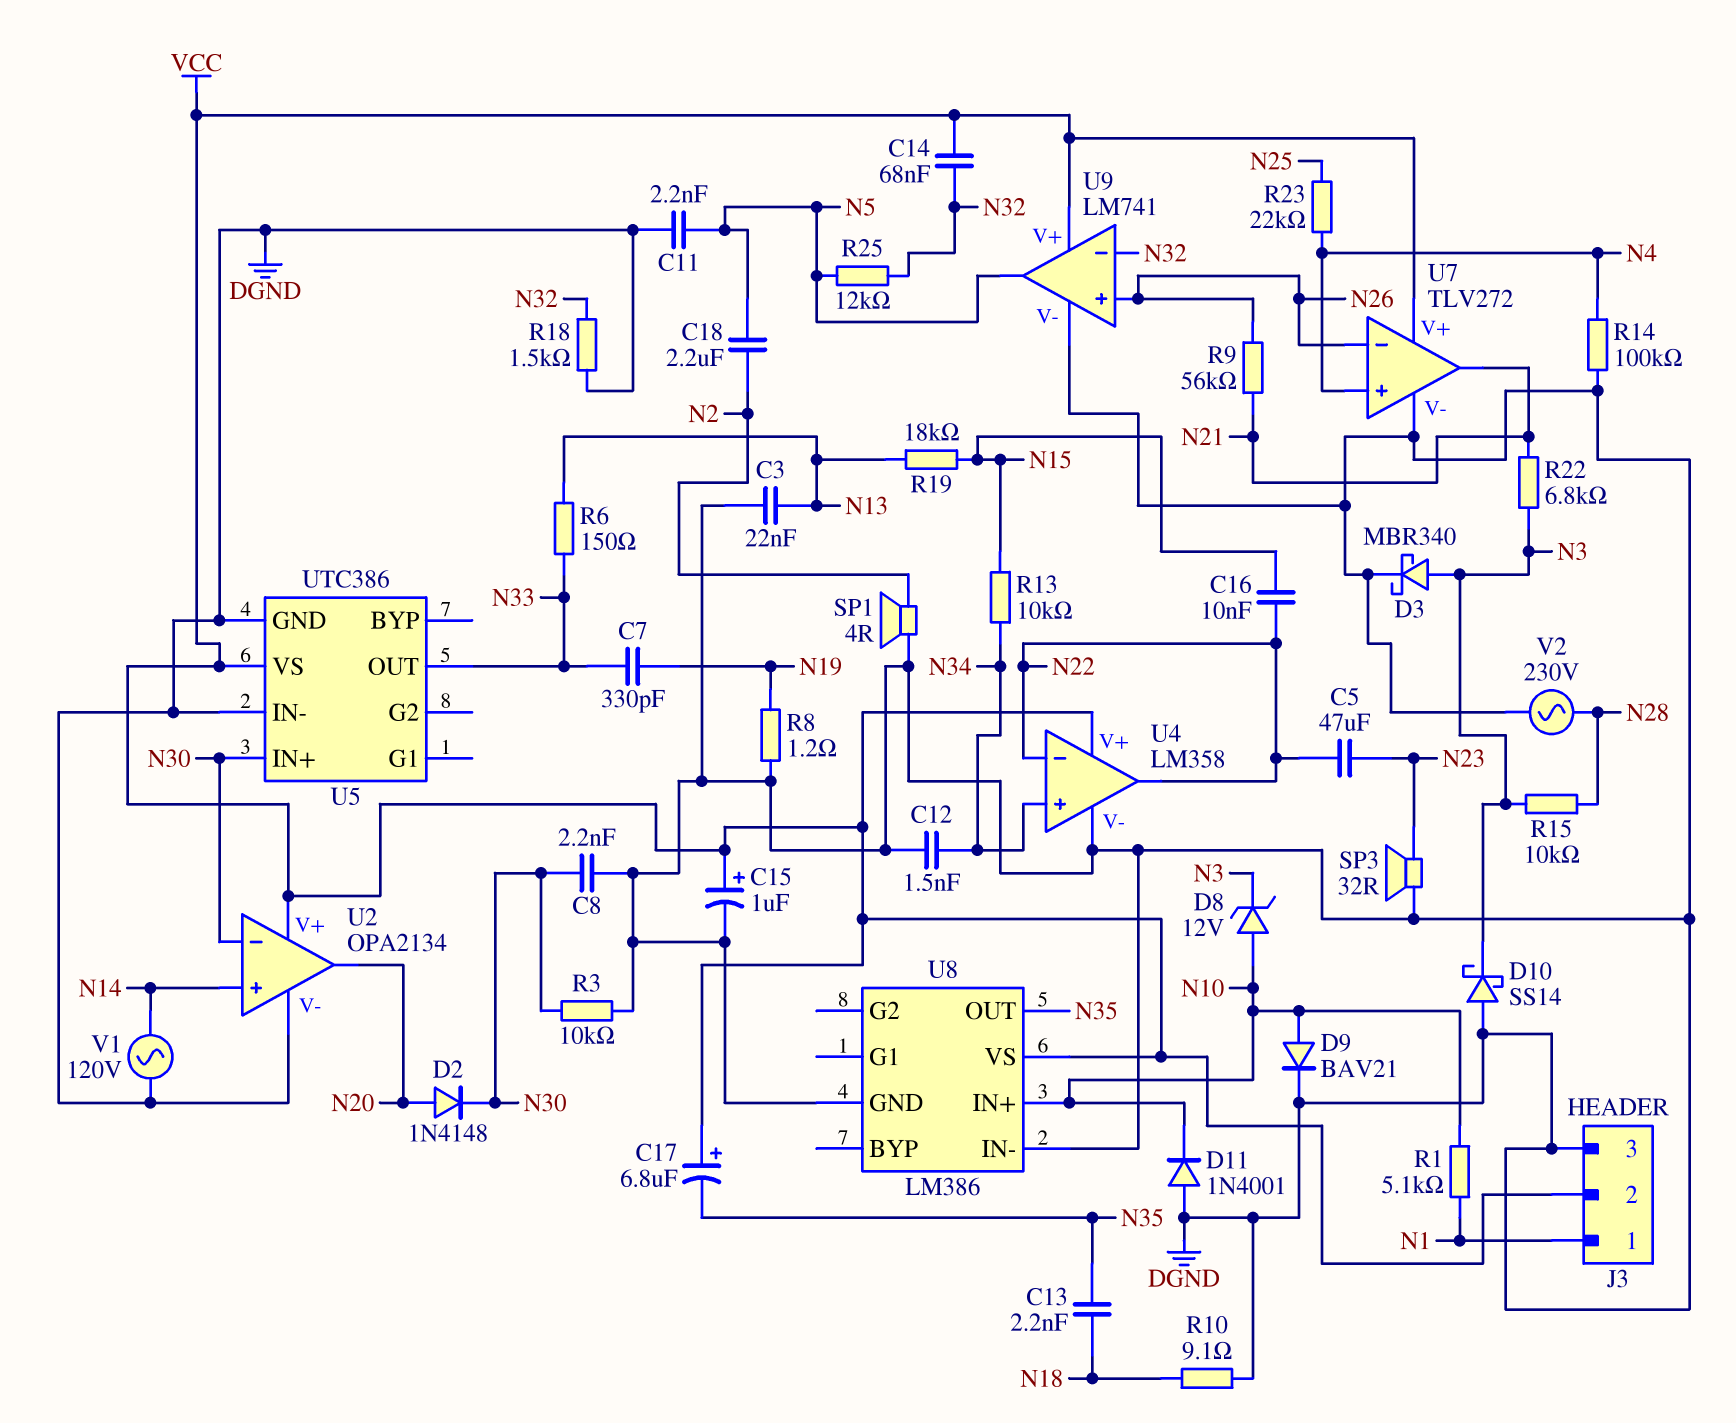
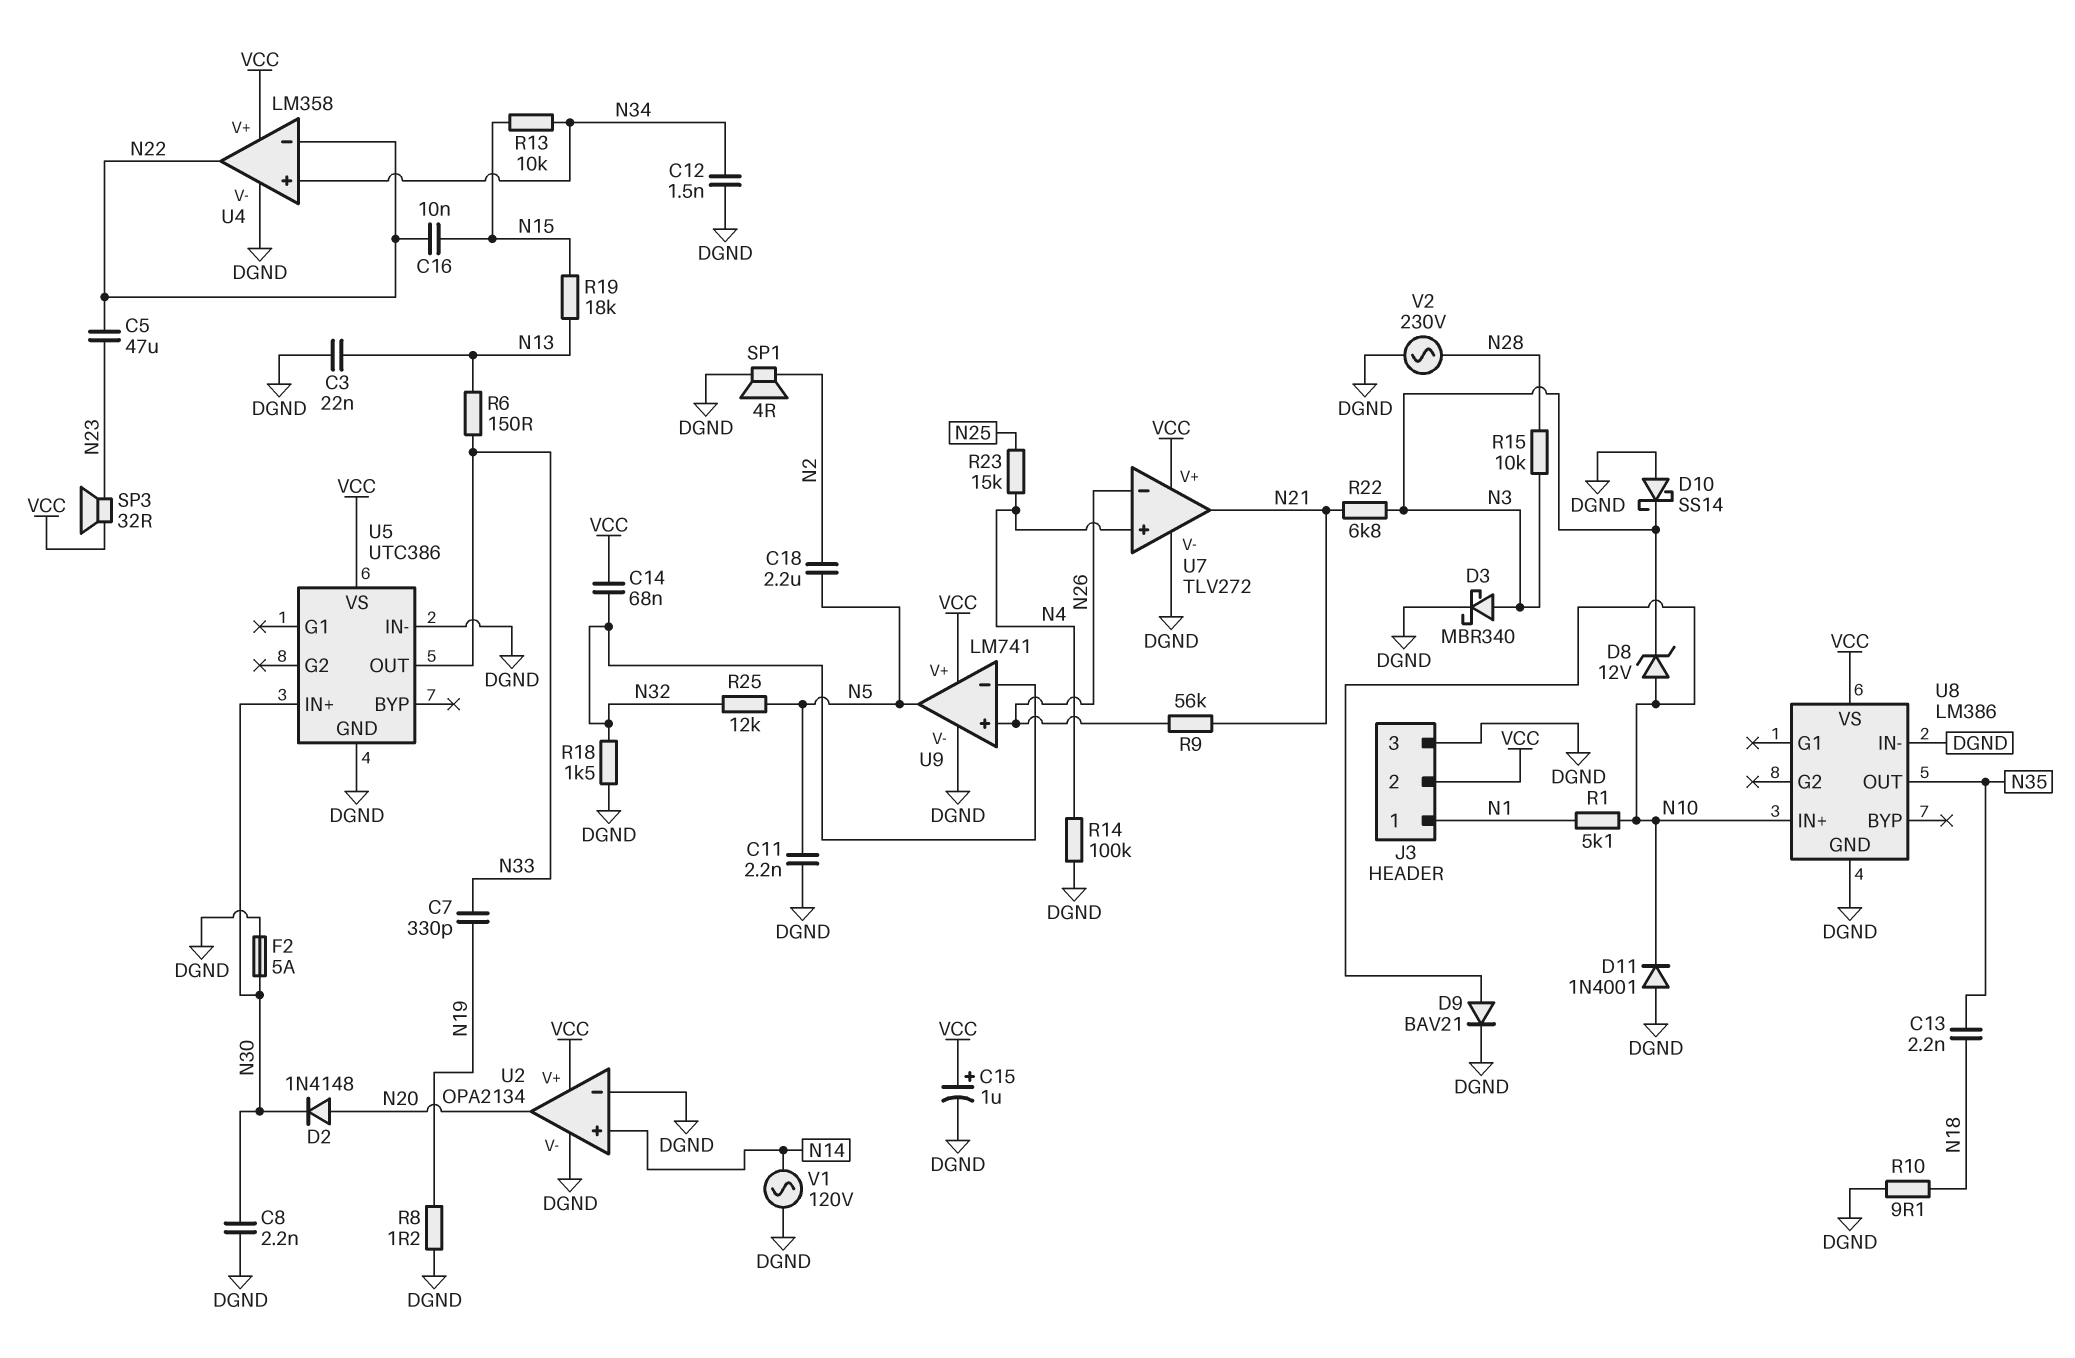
C17: 6.8uF (plus VCC, minus N35) -> none
F2: none -> 5A (DGND, N30)
R3: 10k (DGND, N30) -> none
R23: 22k (N4, N25) -> 15k (N4, N25)
SP3: speaker 32R (DGND, N23) -> speaker 32R (N23, VCC)
U2 pin in-: N30 -> DGND

